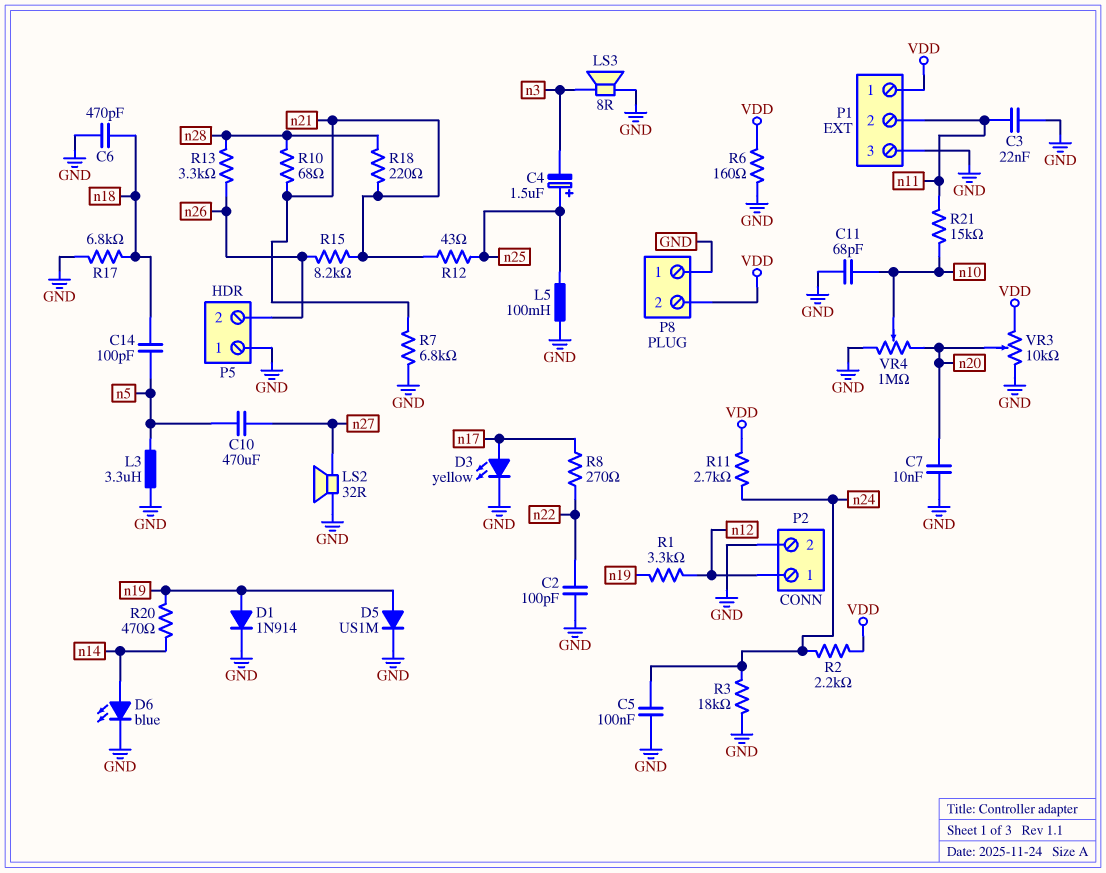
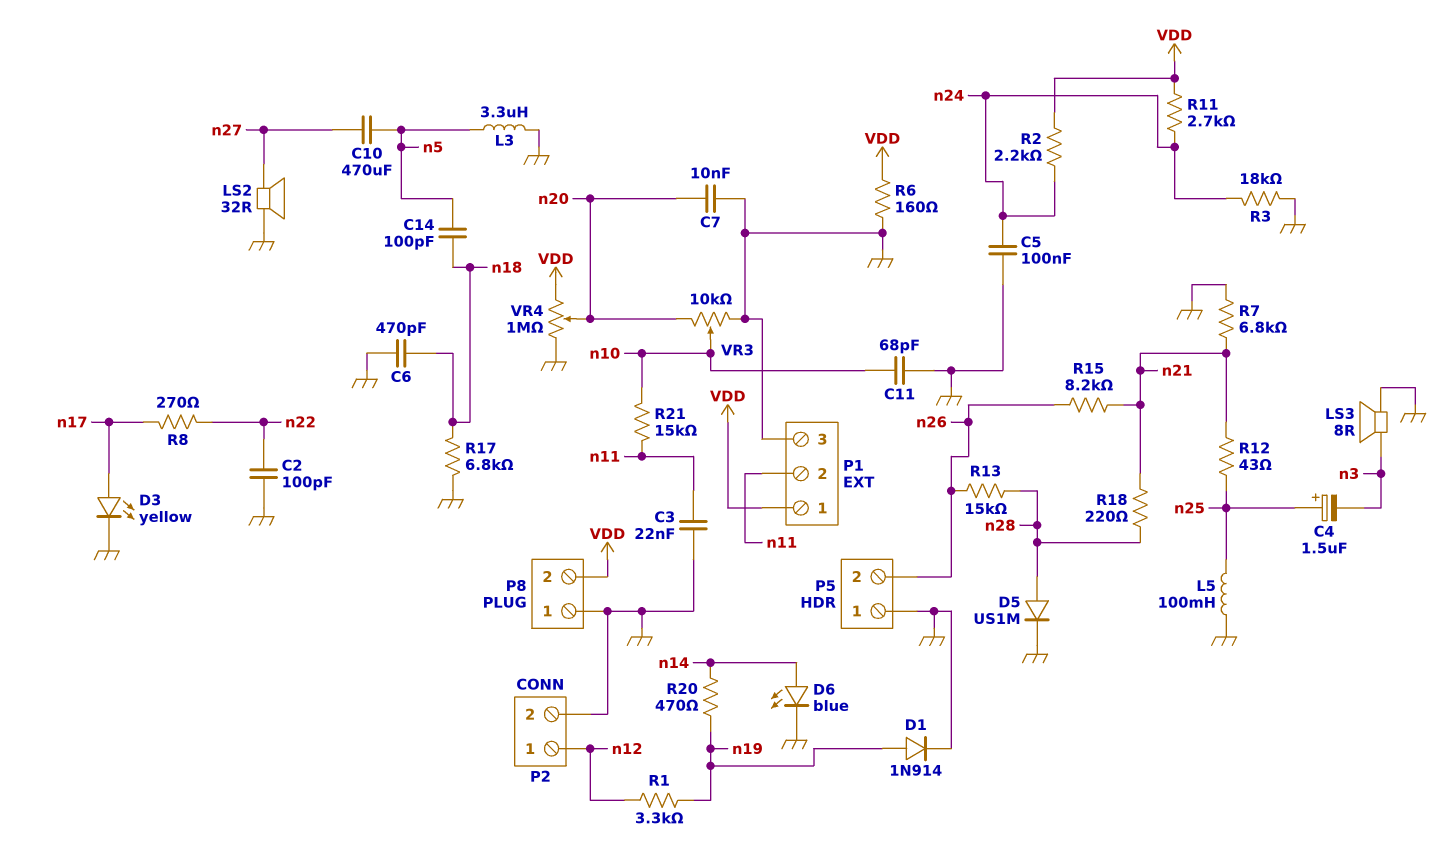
D5: diode US1M (A n19, K GND) -> diode US1M (A n28, K GND)
R10: 68 (n21, n28) -> none
R13: 3.3k (n26, n28) -> 15k (n26, n28)
VR3: 10k (GND, VDD, wiper n20) -> 10k (GND, n20, wiper n10)
VR4: 1M (GND, n20, wiper n10) -> 1M (GND, VDD, wiper n20)

